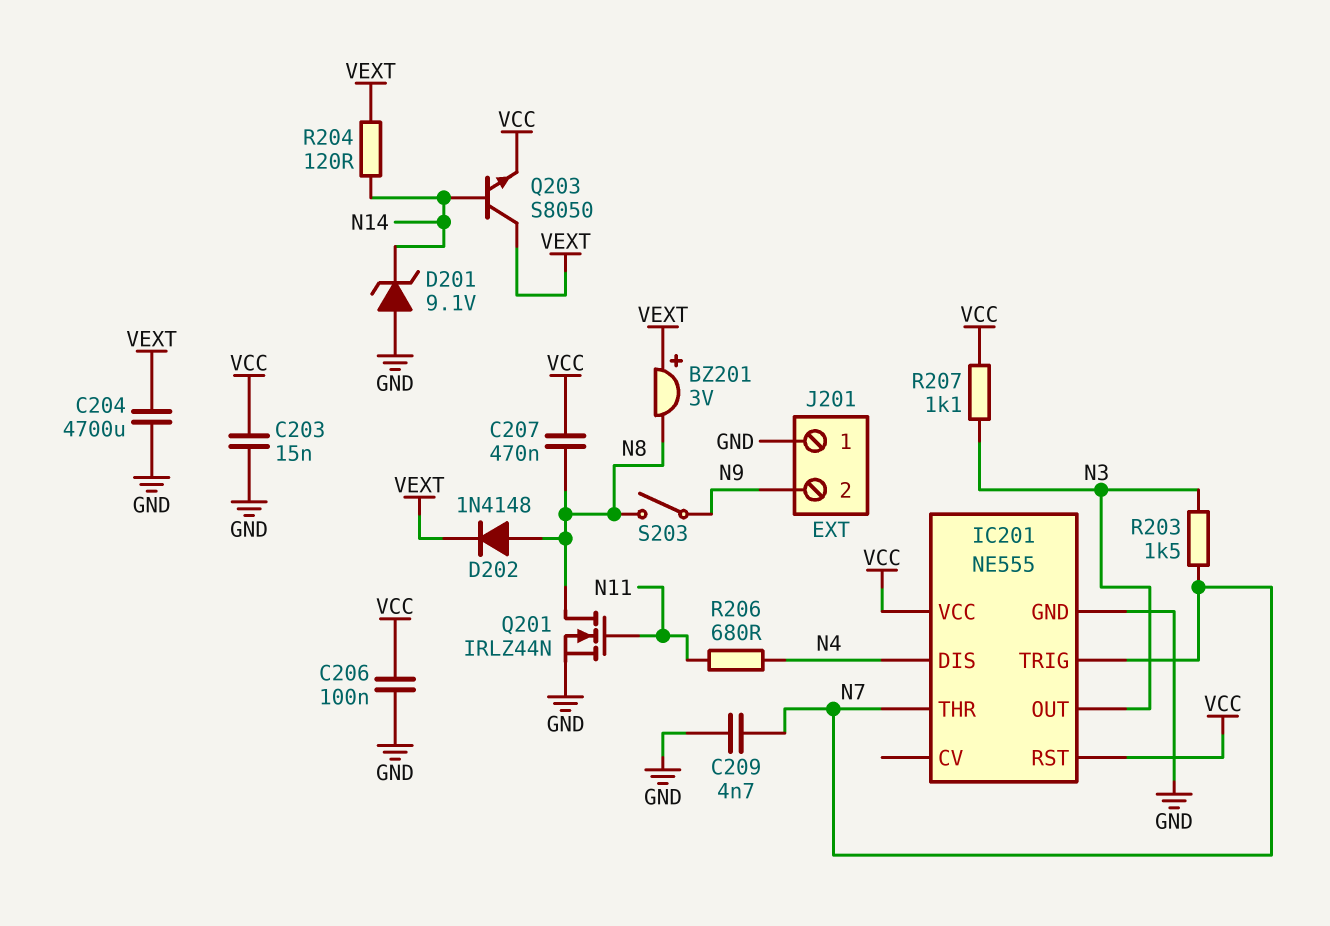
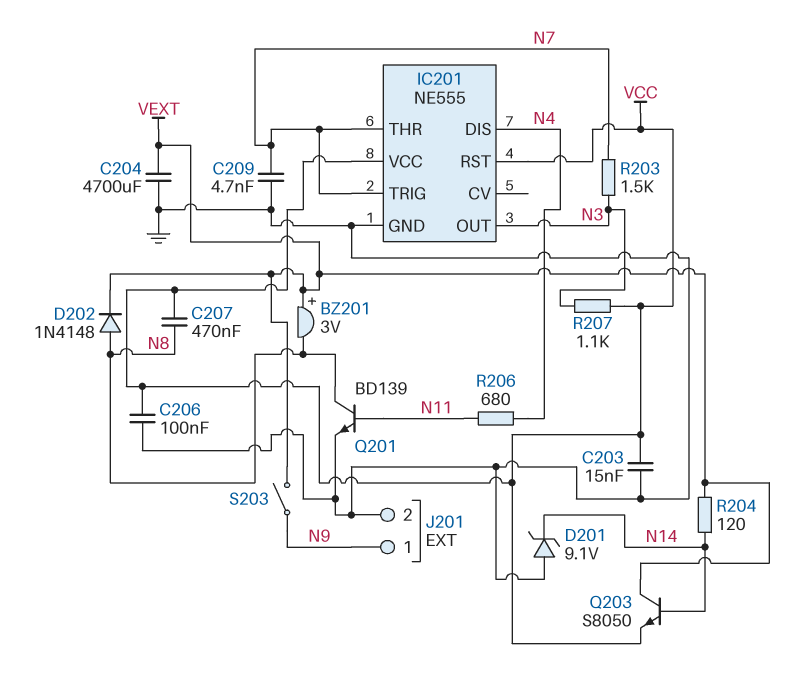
J201 pin 1: GND -> N9
J201 pin 2: N9 -> GND
Q201: NMOS IRLZ44N (G N11, D N8, S GND) -> NPN BD139 (B N11, C N8, E GND)
S203: switch (N8, N9) -> switch (N9, VEXT)

